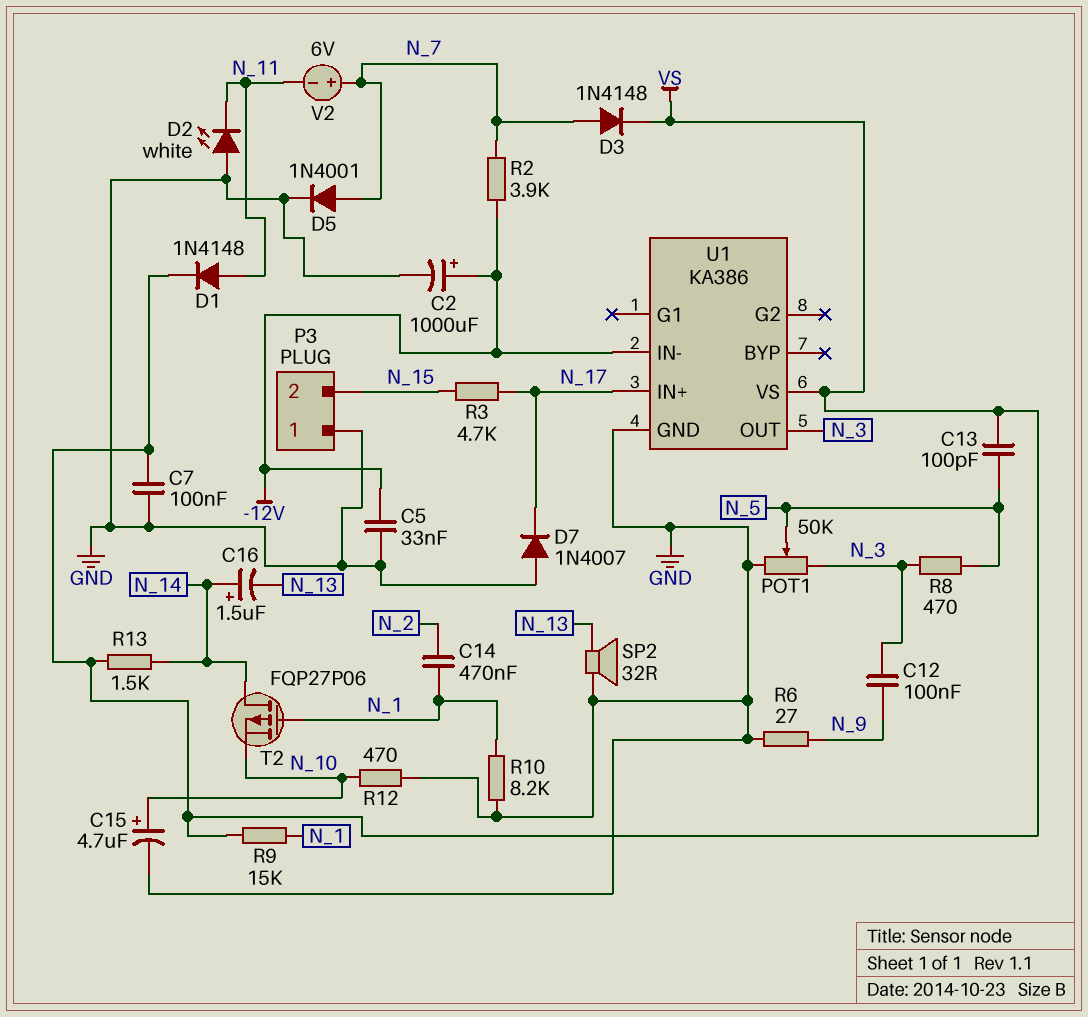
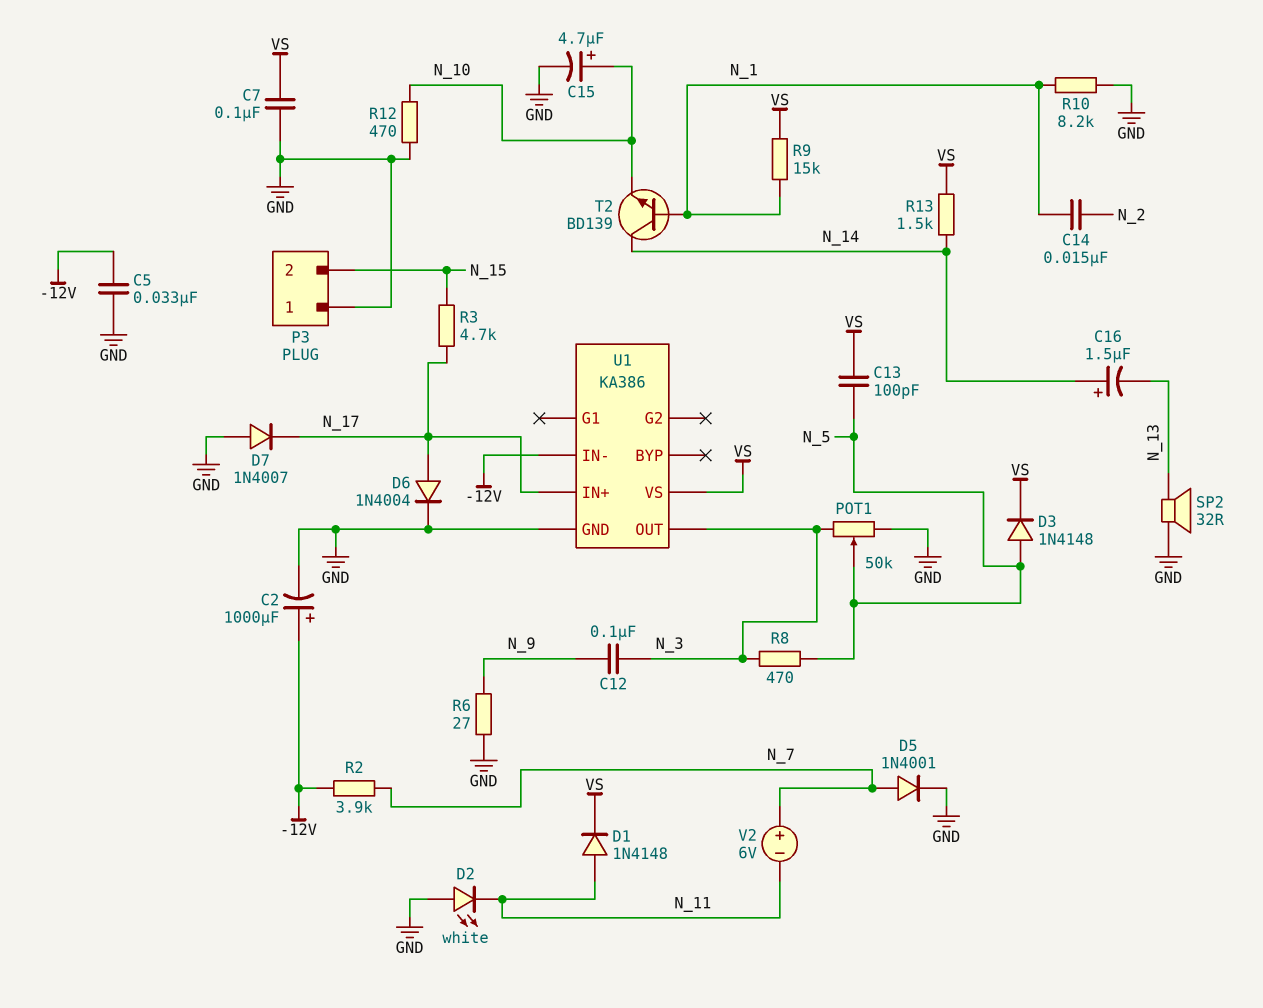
C14: 470nF (N_1, N_2) -> 15nF (N_1, N_2)
D3: diode 1N4148 (A N_7, K VS) -> diode 1N4148 (A N_5, K VS)
D6: none -> diode 1N4004 (A N_17, K GND)
T2: PMOS FQP27P06 (G N_1, D N_14, S N_10) -> NPN BD139 (B N_1, C N_14, E N_10)

